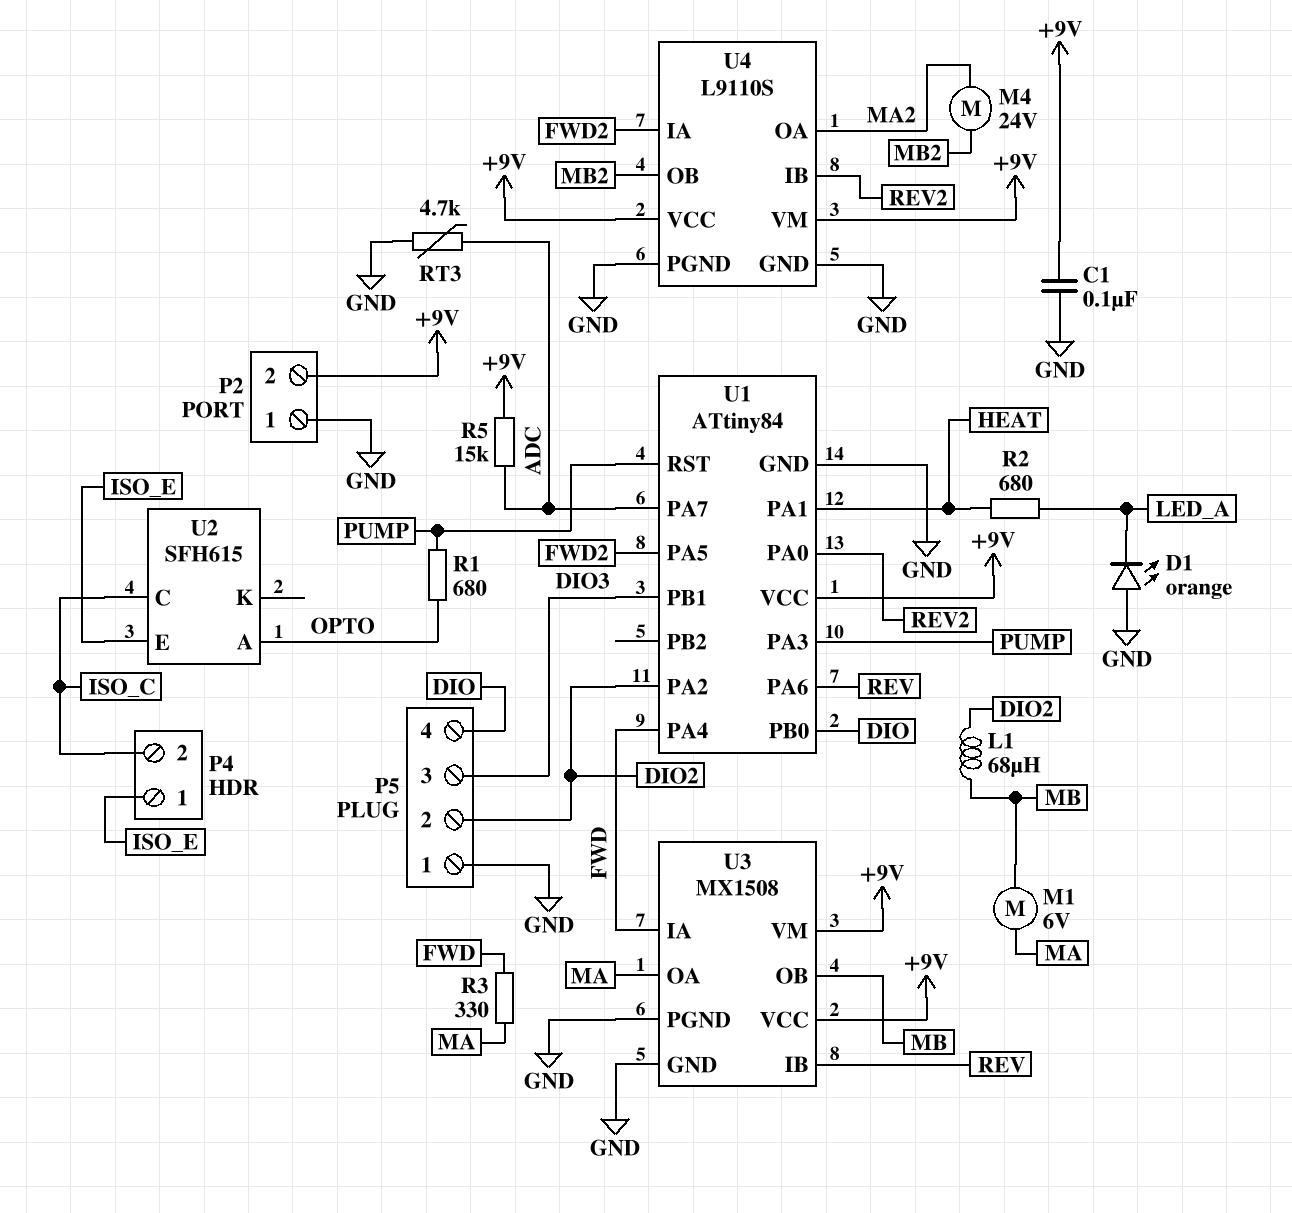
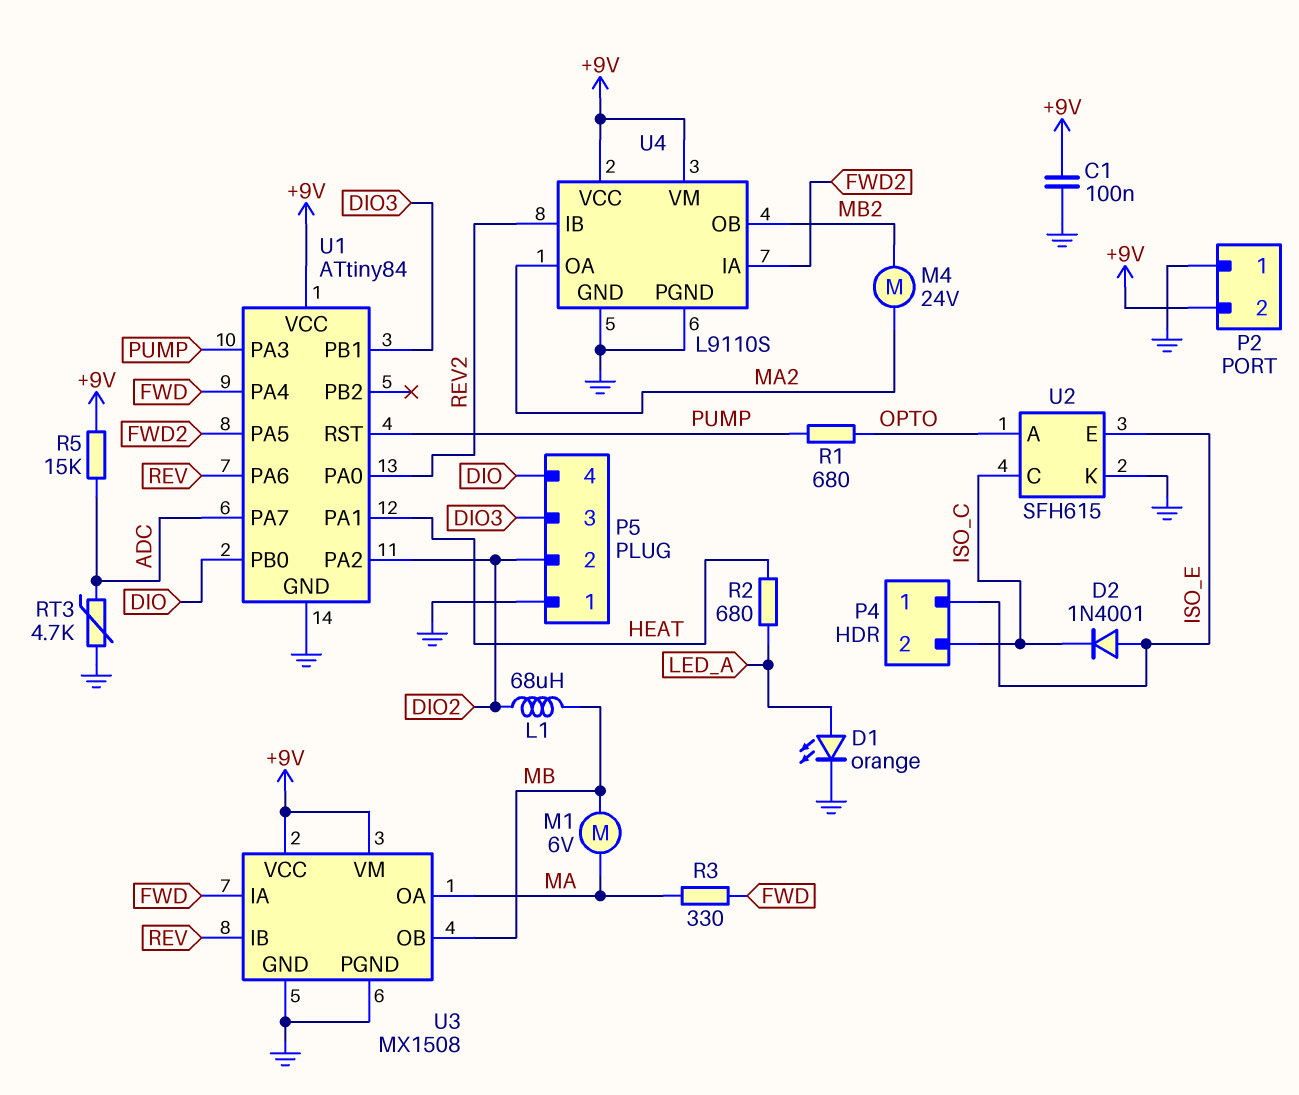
D1: LED orange (A GND, K LED_A) -> LED orange (A LED_A, K GND)
D2: none -> diode 1N4001 (A ISO_E, K ISO_C)
U2 pin K: none -> GND

